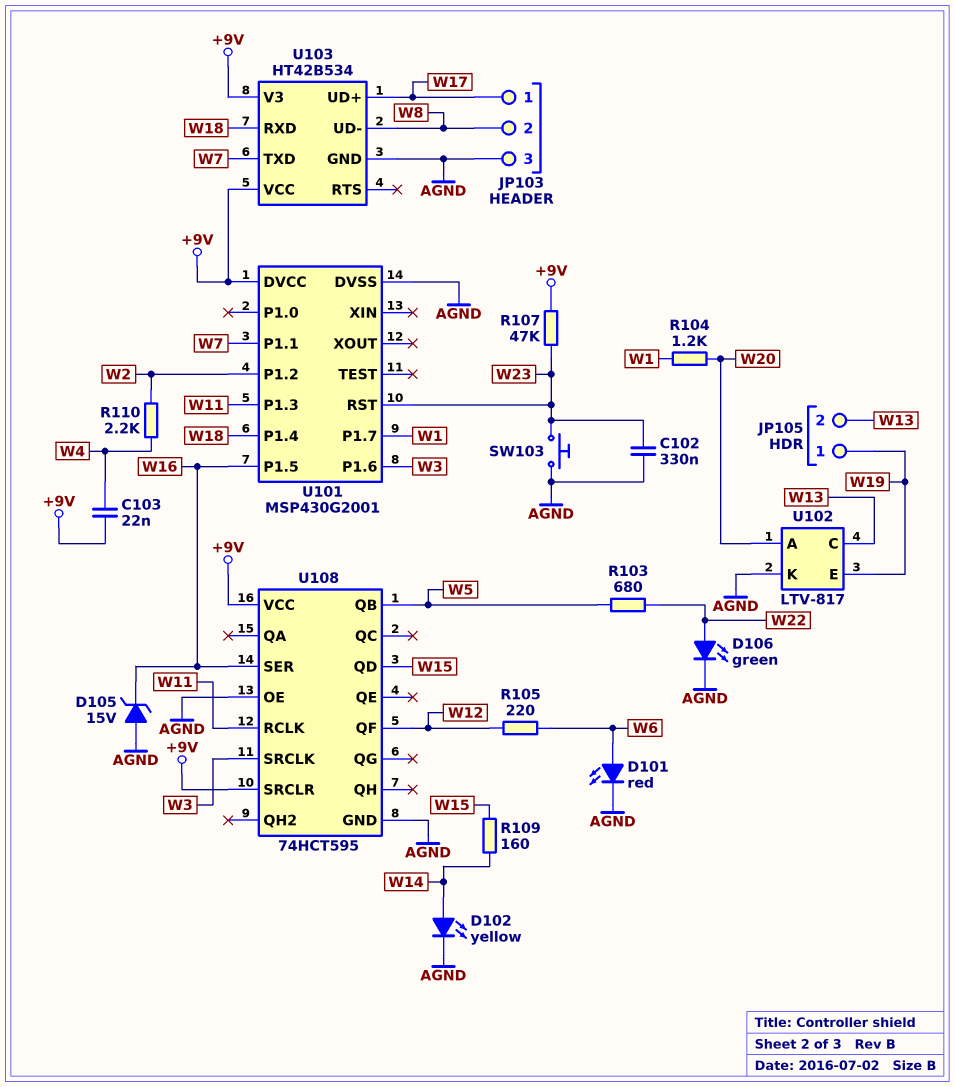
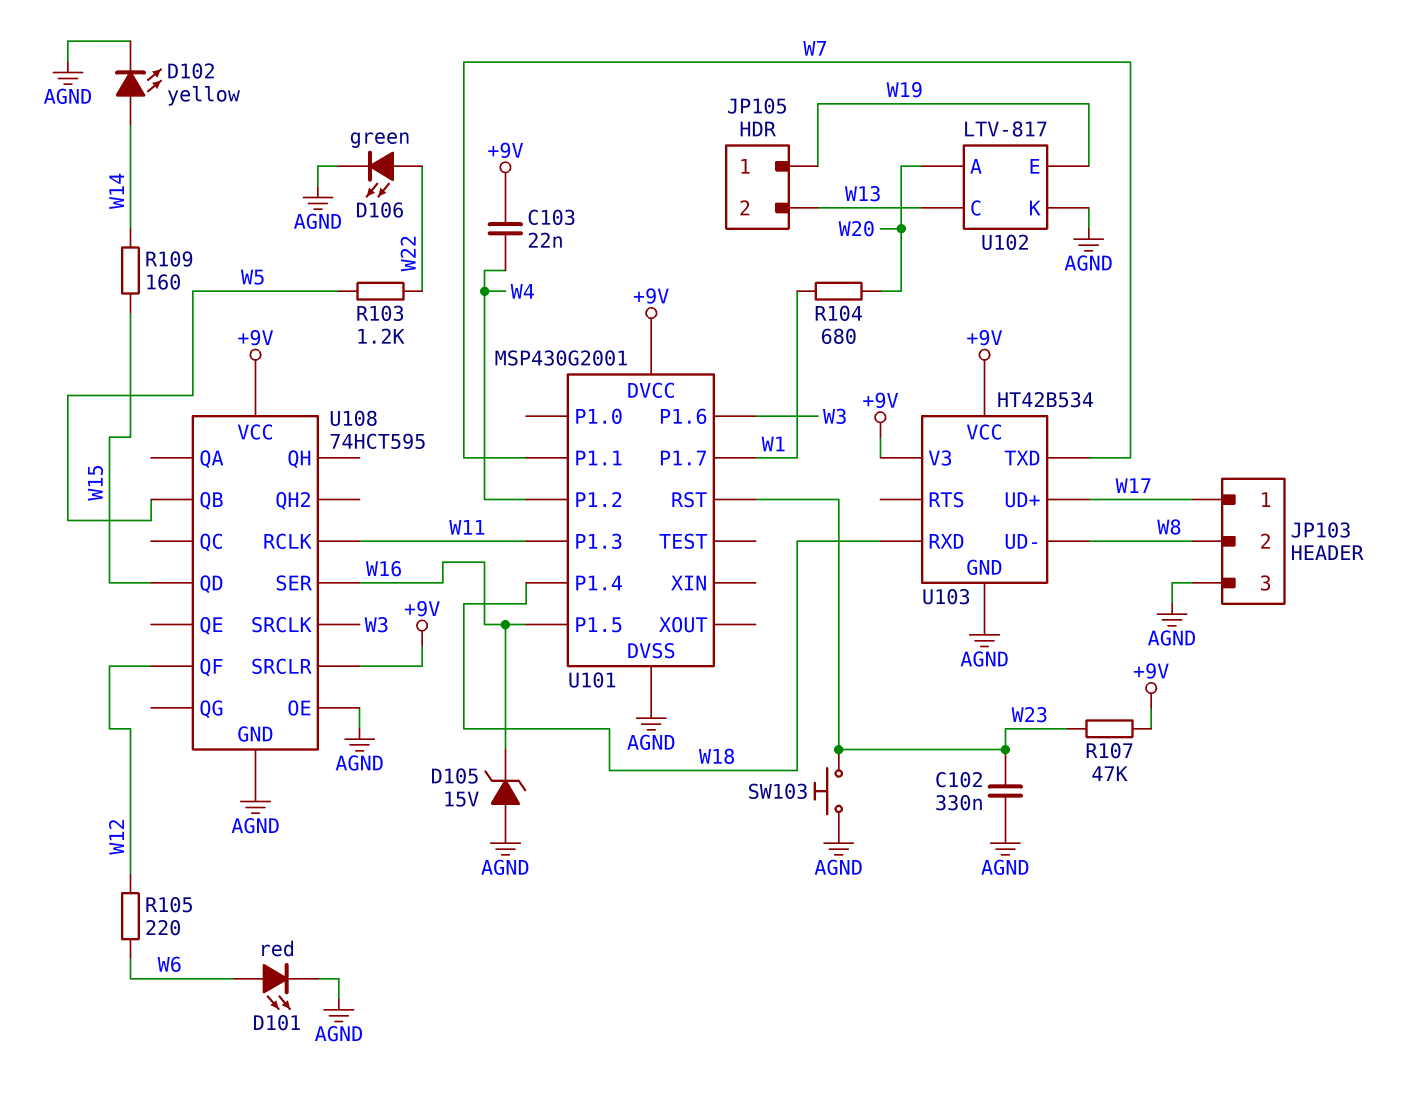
R103: 680 (W5, W22) -> 1.2k (W5, W22)
R104: 1.2k (W1, W20) -> 680 (W1, W20)
R110: 2.2k (W2, W4) -> none
U101 pin P1.2: W2 -> W4

